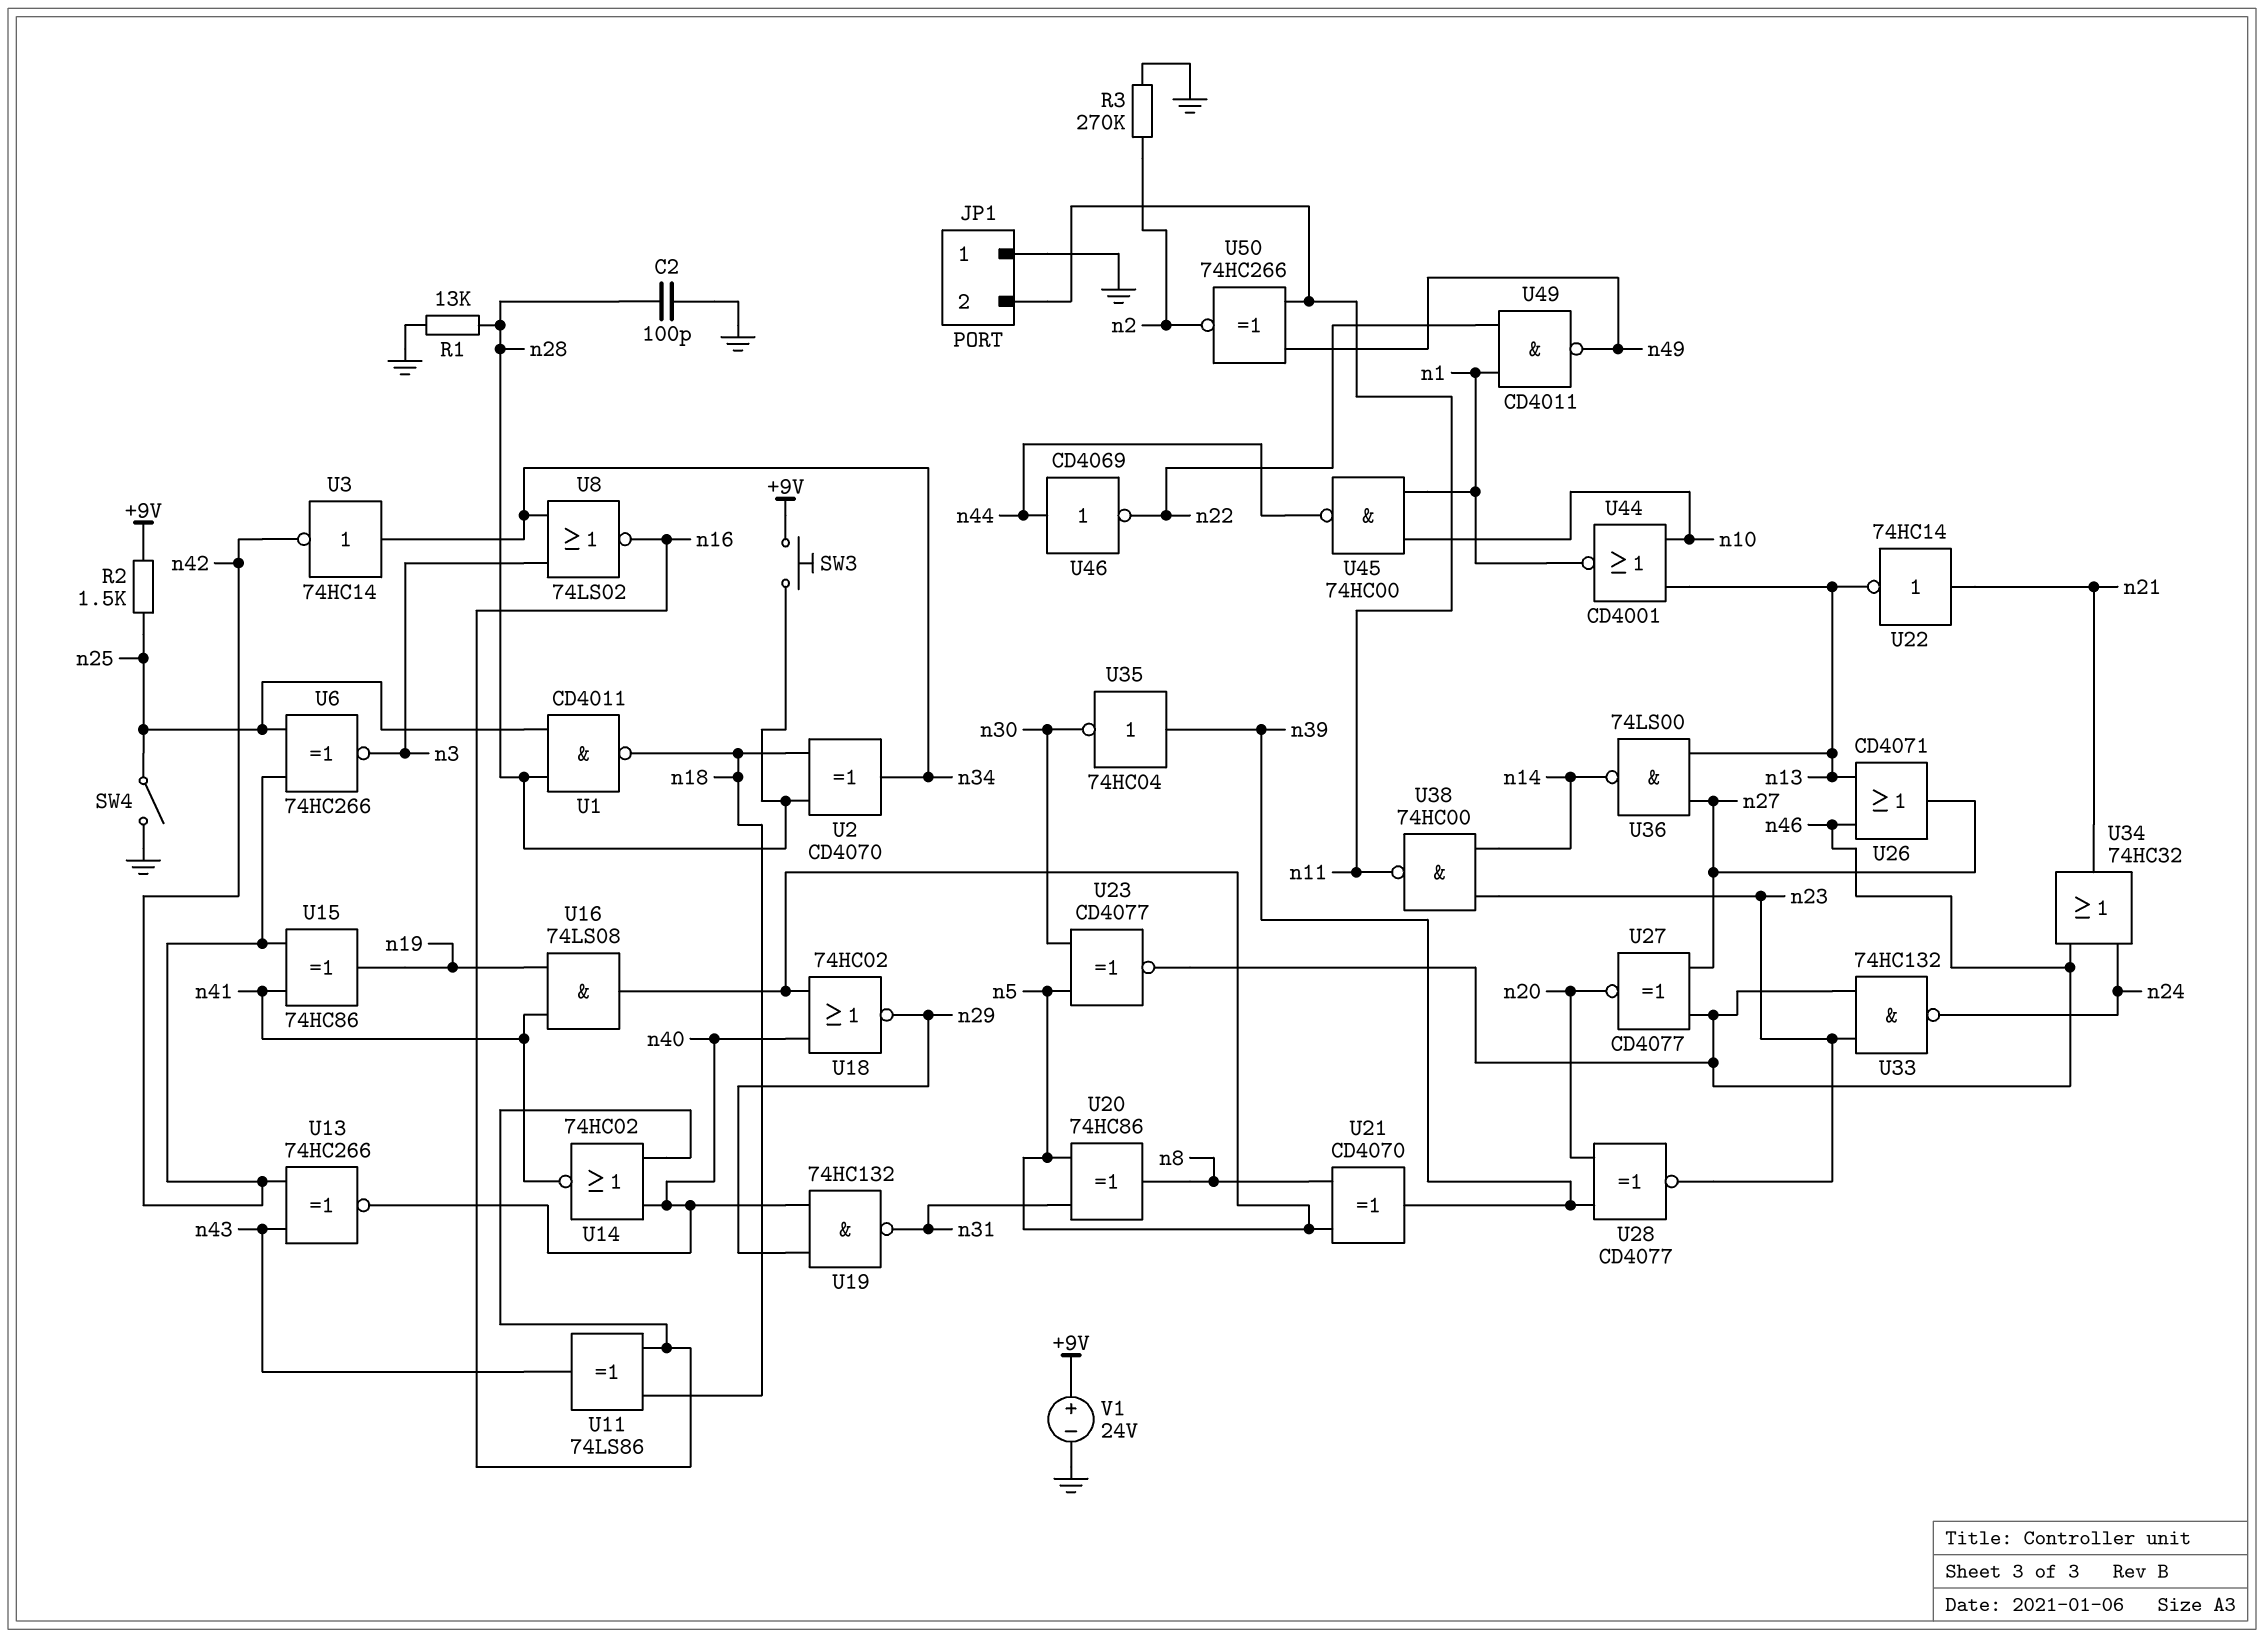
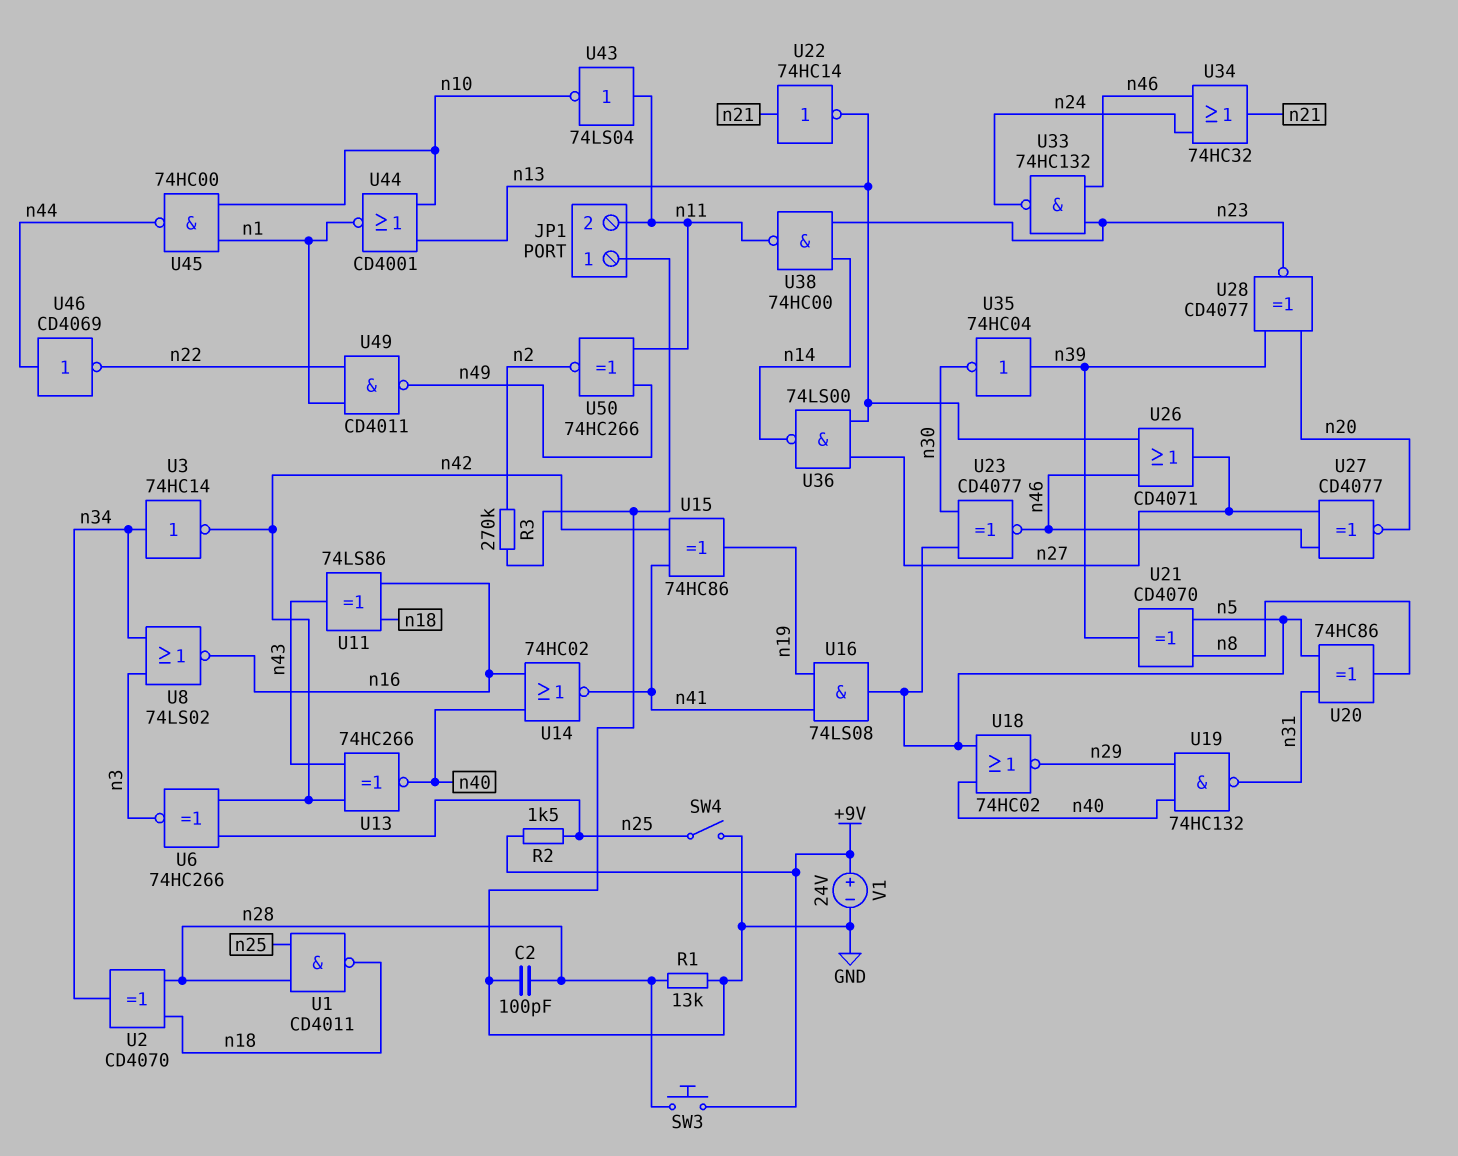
U43: none -> NOT 74LS04 (in n11, out n10)

